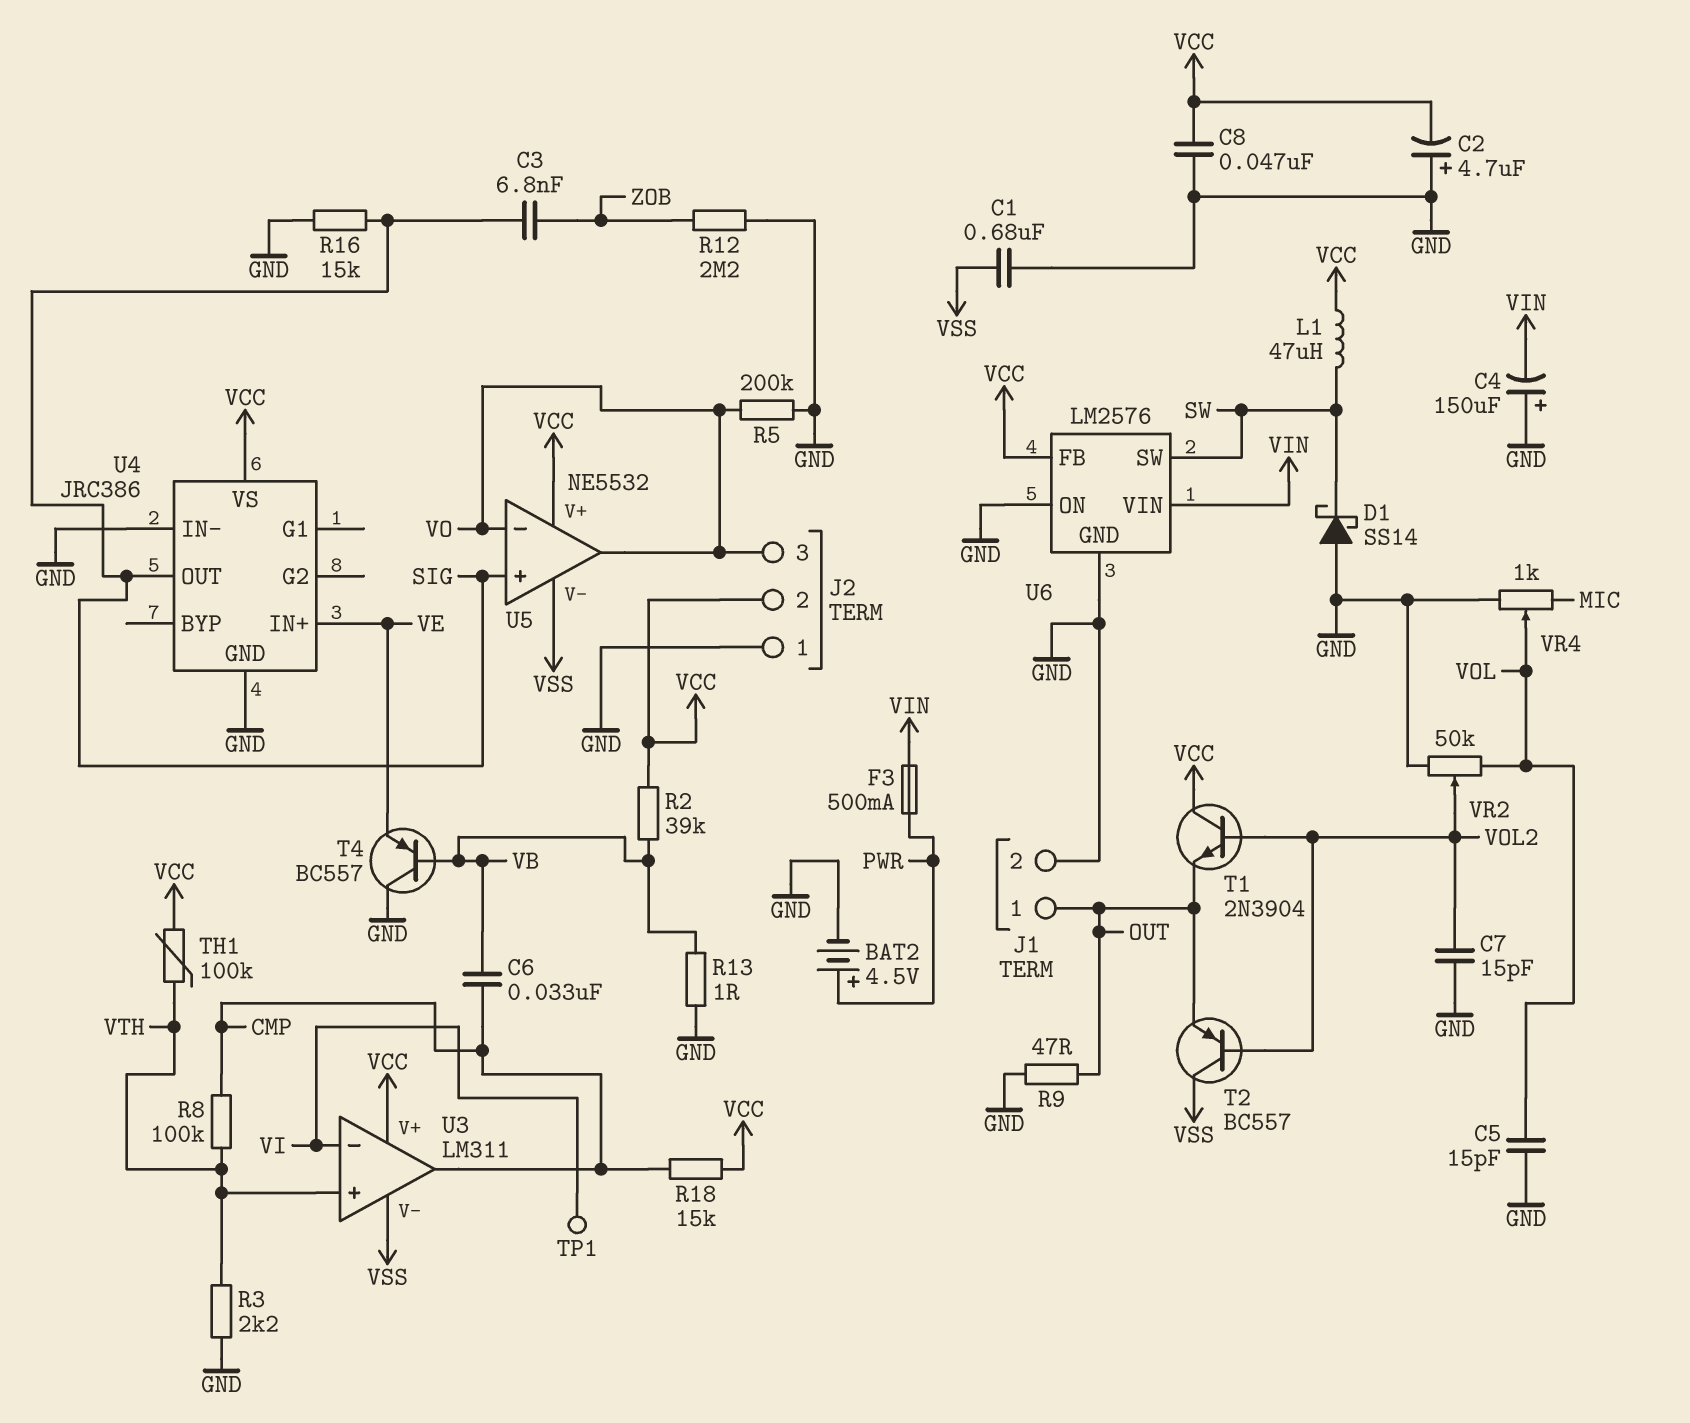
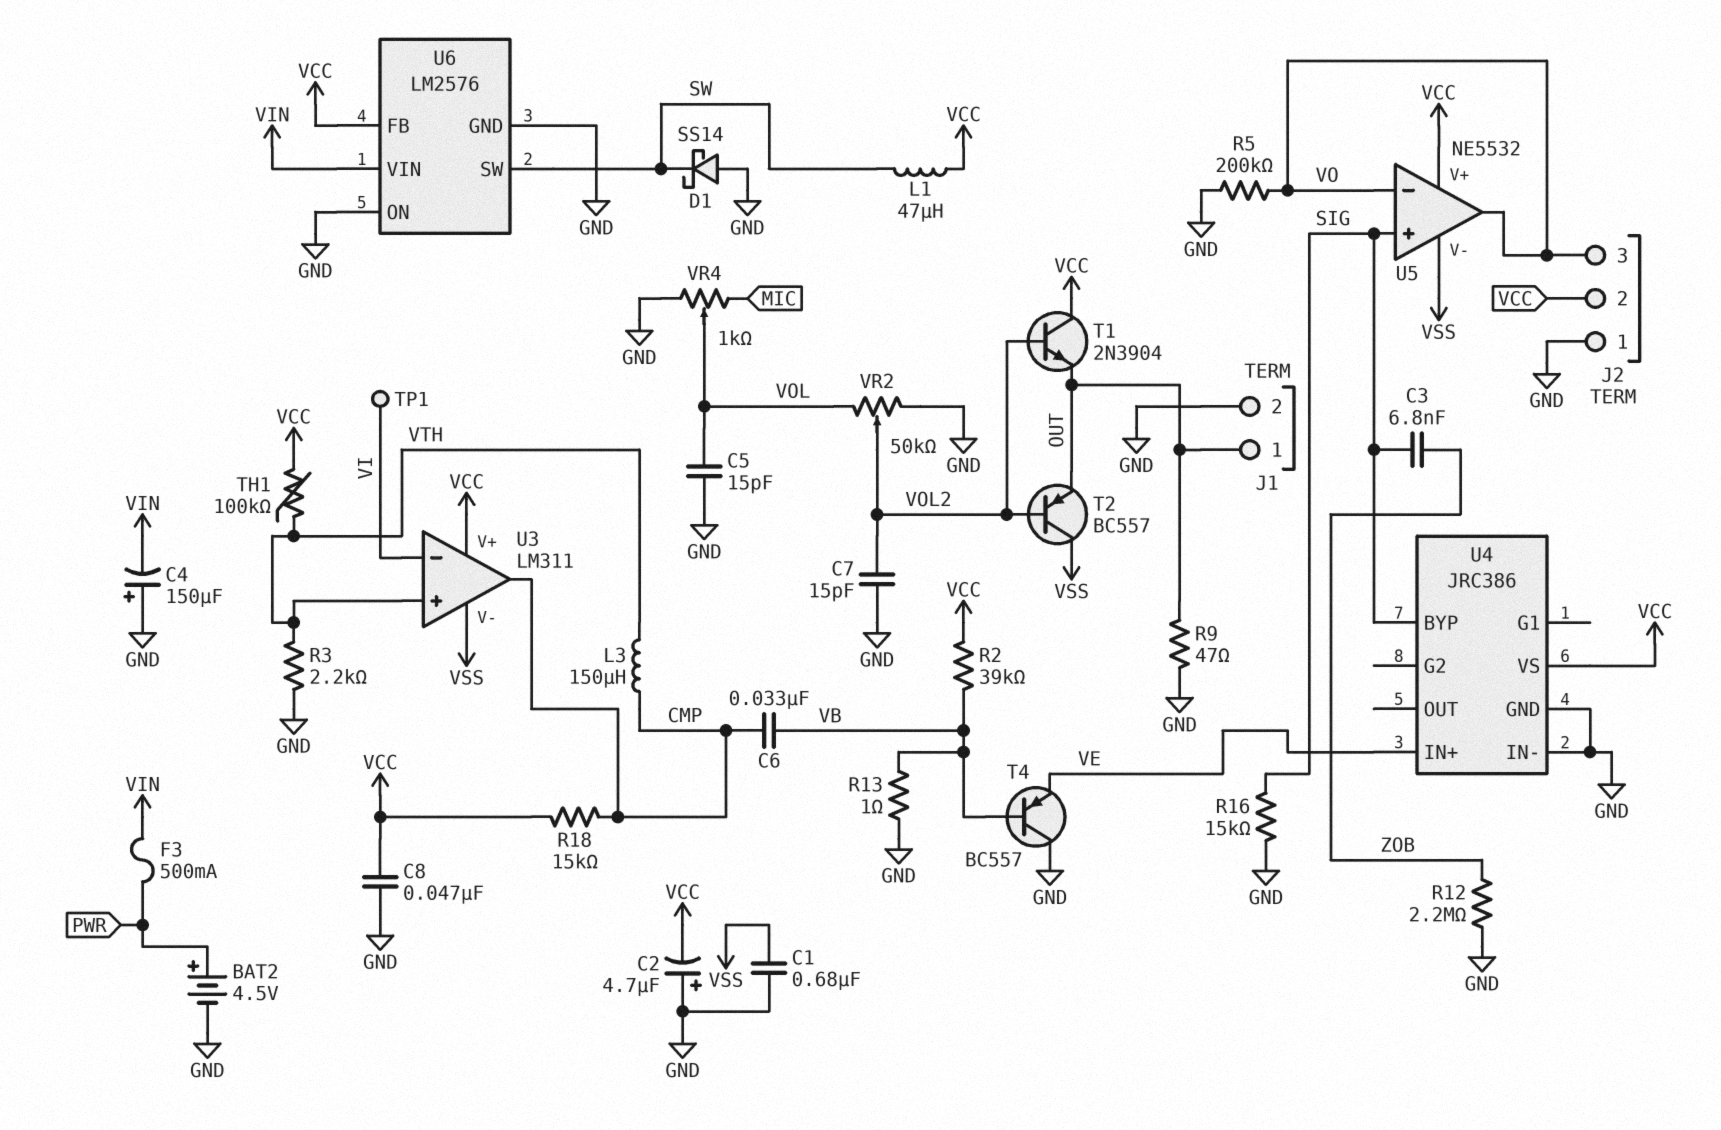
L3: none -> 150uH (CMP, VTH)
R8: 100k (CMP, VTH) -> none
U4 pin BYP: none -> SIG
U4 pin OUT: SIG -> none

